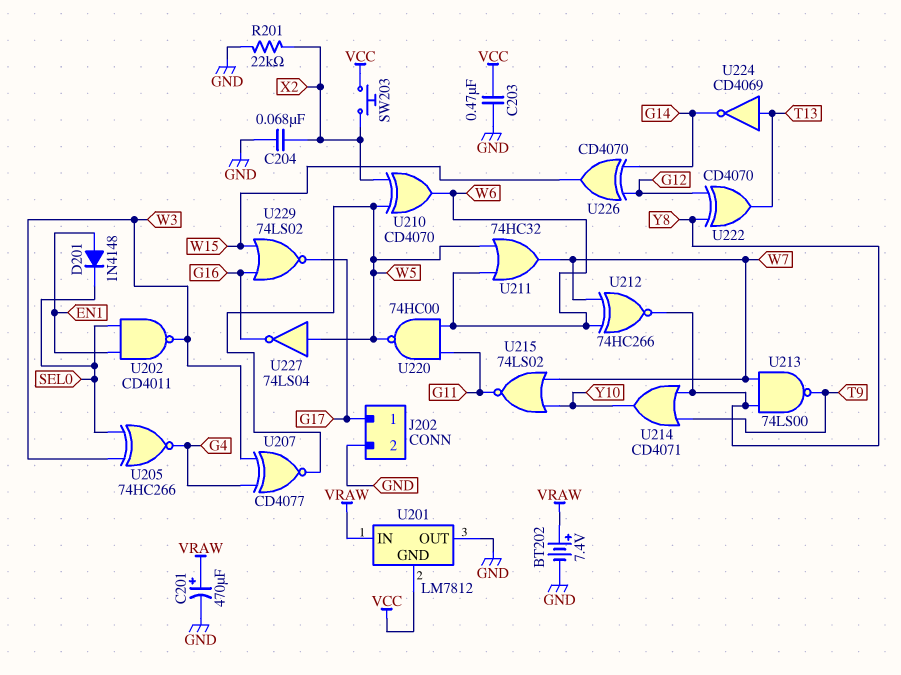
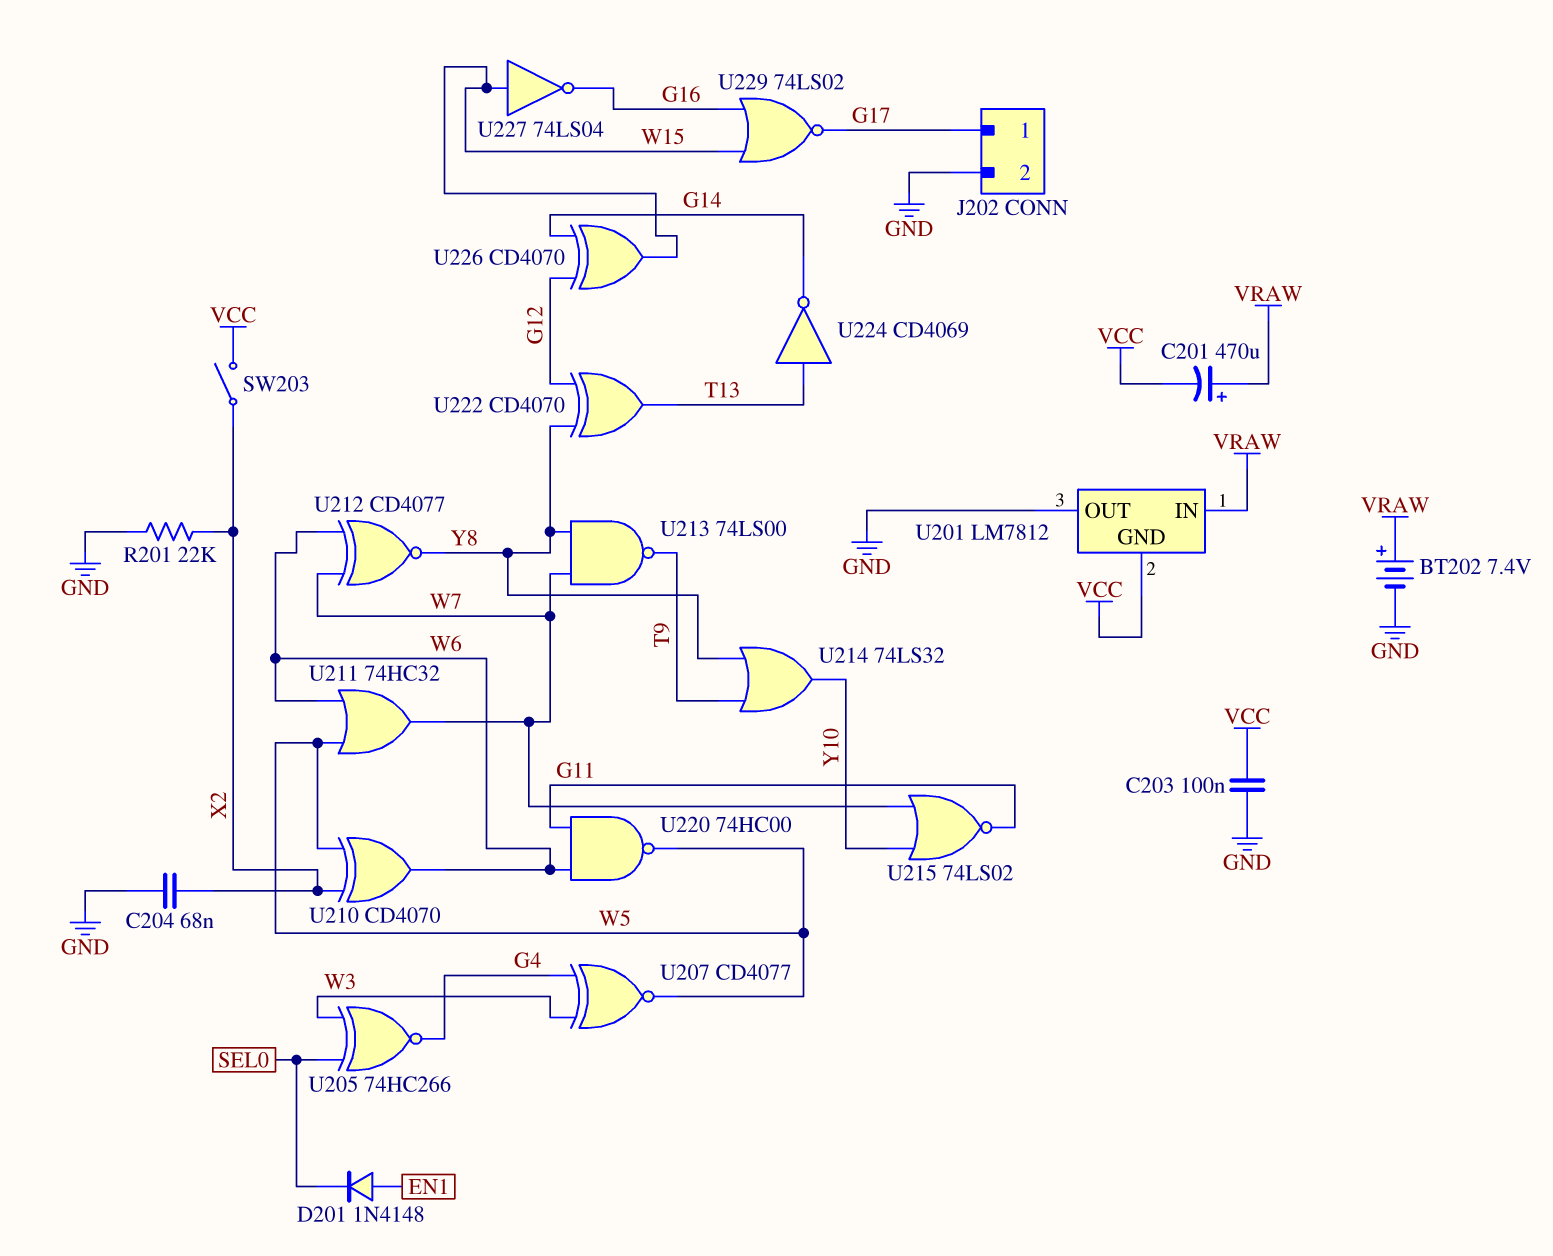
C201: 470uF (plus VRAW, minus GND) -> 470uF (plus VRAW, minus VCC)
C203: 470nF (GND, VCC) -> 100nF (GND, VCC)
SW203: button (VCC, X2) -> switch (VCC, X2)
U202: NAND CD4011 (in EN1, in SEL0, out W3) -> none
U212: XNOR 74HC266 (in W6, in W7, out Y8) -> XNOR CD4077 (in W6, in W7, out Y8)
U214: OR CD4071 (in T9, in Y8, out Y10) -> OR 74LS32 (in T9, in Y8, out Y10)
U227: NOT 74LS04 (in W5, out G16) -> NOT 74LS04 (in W15, out G16)

